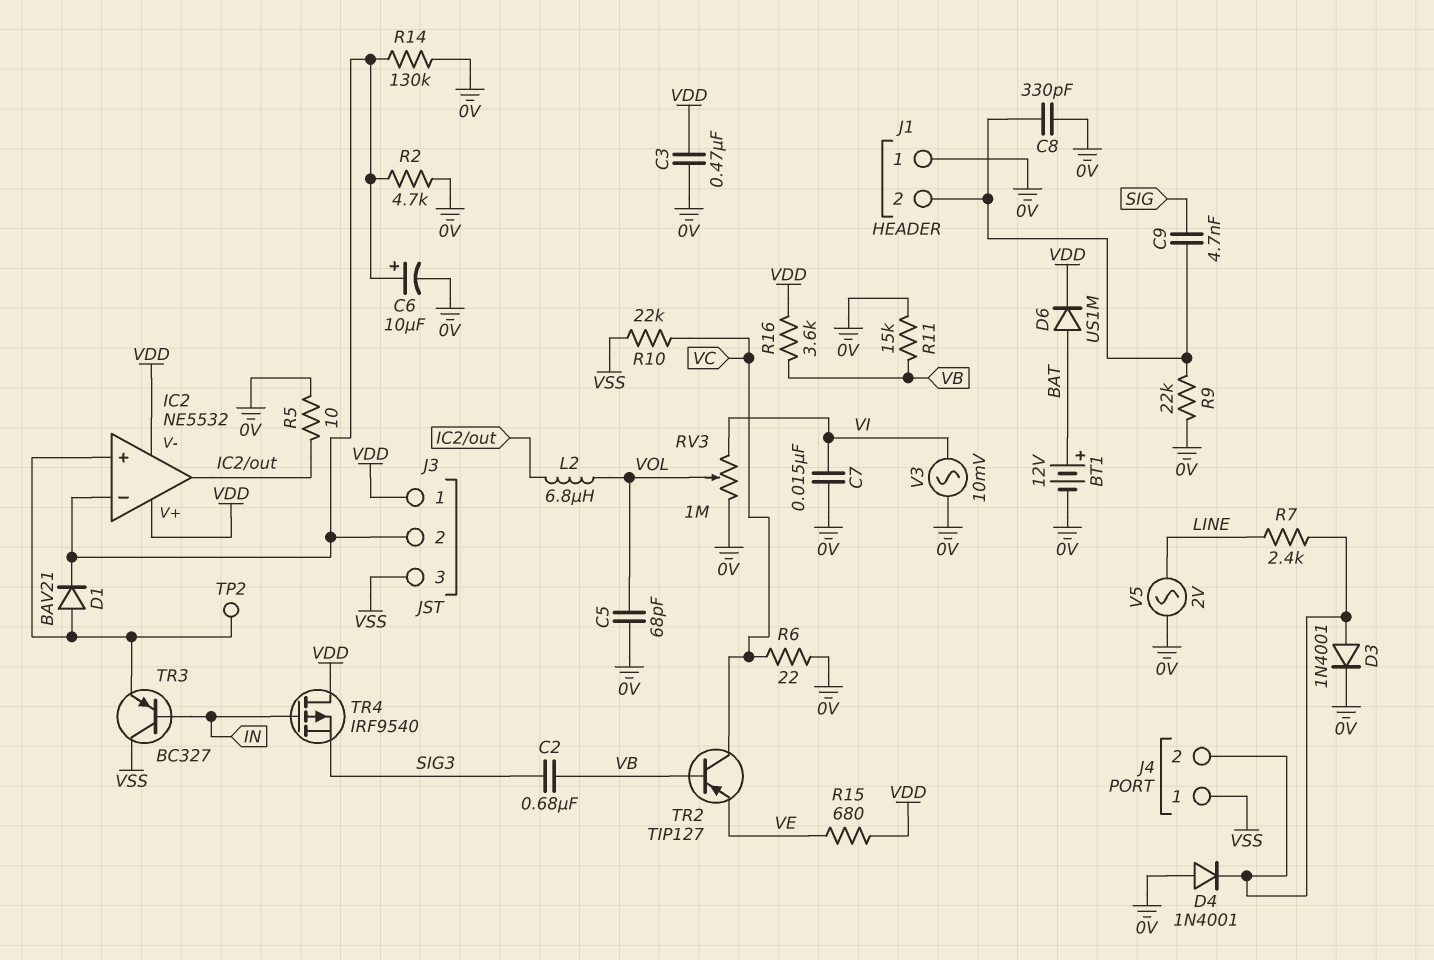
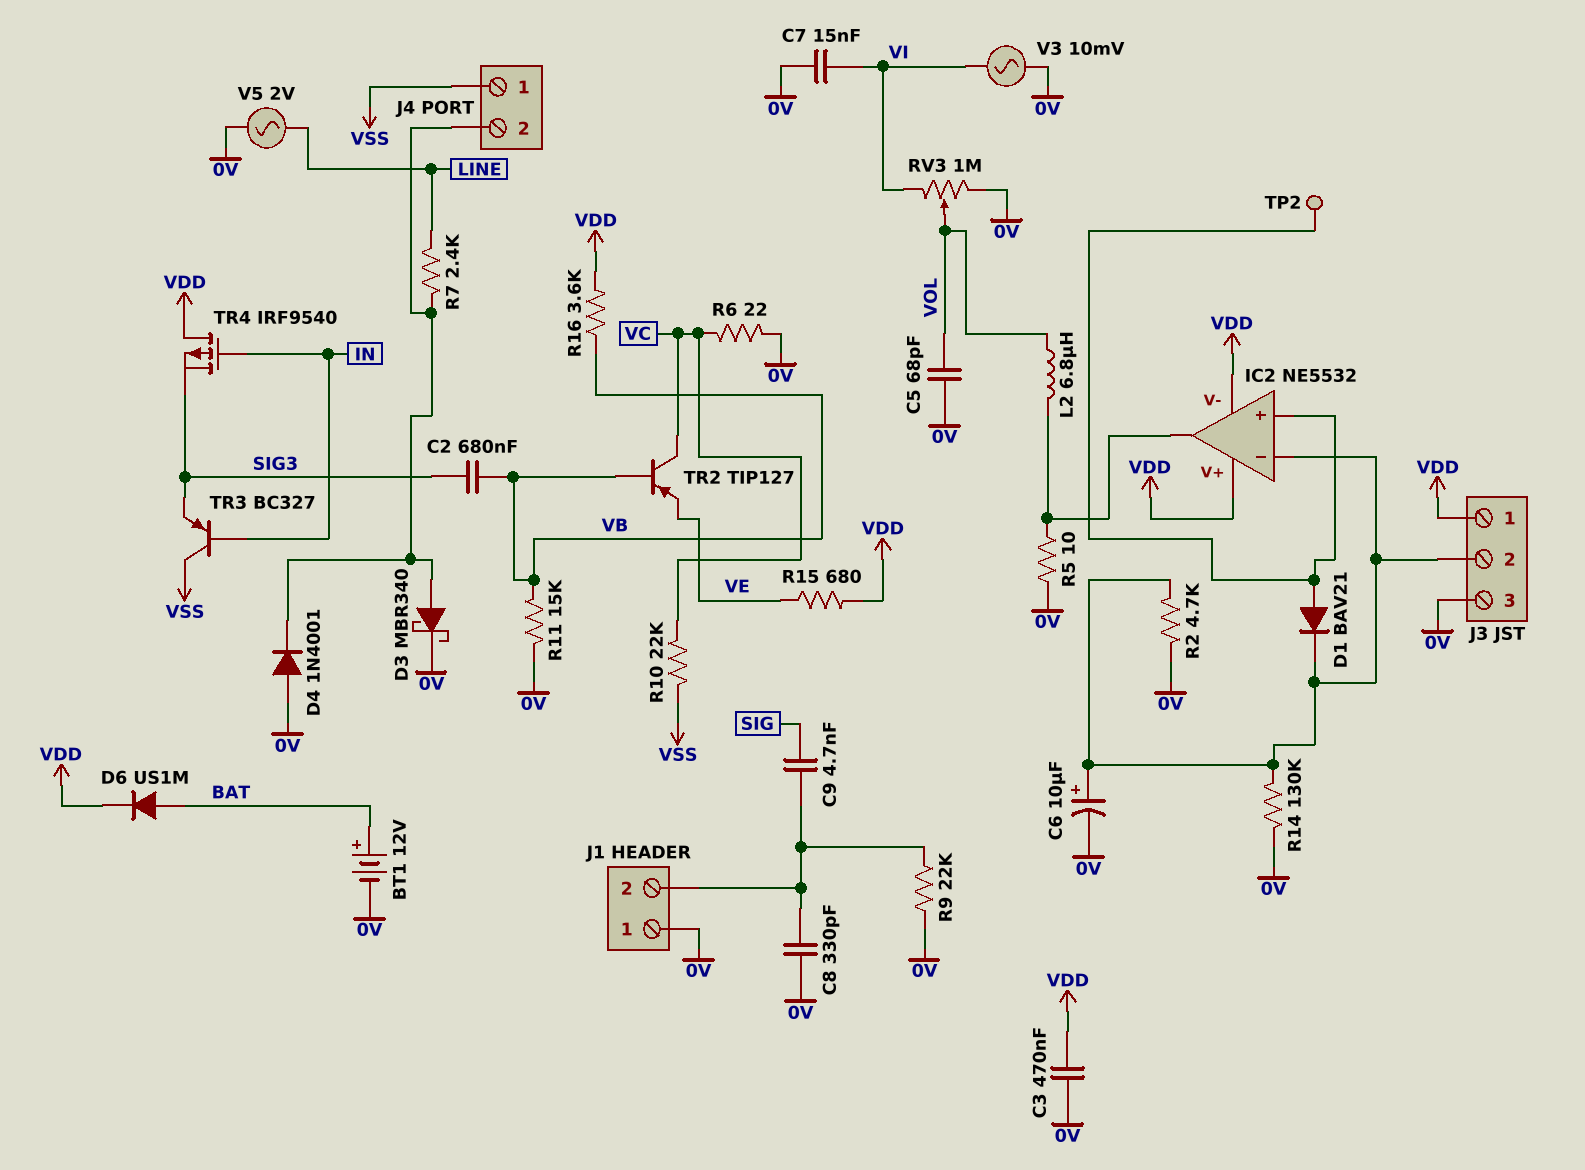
D3: diode 1N4001 (A J4/2, K 0V) -> schottky MBR340 (A J4/2, K 0V)
J3 pin 3: VSS -> 0V
TR3: PNP BC327 (B IN, C VSS, E IC2/in+) -> PNP BC327 (B IN, C VSS, E SIG3)

